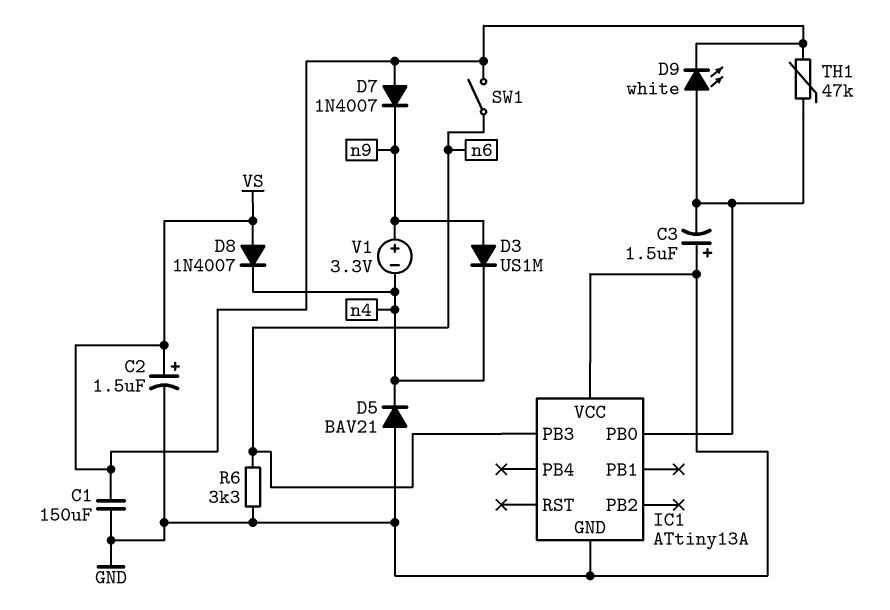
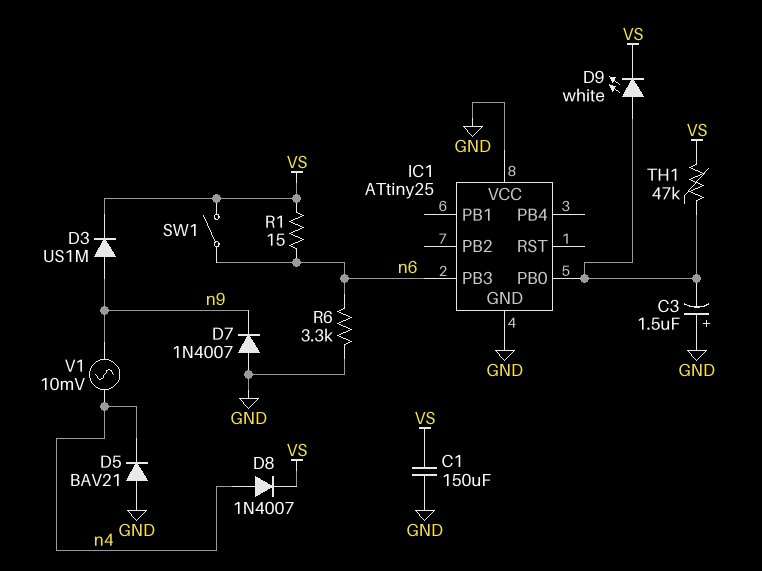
C2: 1.5uF (plus VS, minus GND) -> none
D3: diode US1M (A n9, K n4) -> diode US1M (A n9, K VS)
D7: diode 1N4007 (A VS, K n9) -> diode 1N4007 (A GND, K n9)
D8: diode 1N4007 (A VS, K n4) -> diode 1N4007 (A n4, K VS)
IC1: ATtiny13A -> ATtiny25
R1: none -> 15 (VS, n6)
V1: 3.3V (plus n9, minus n4) -> AC 10mV (n4, n9)

